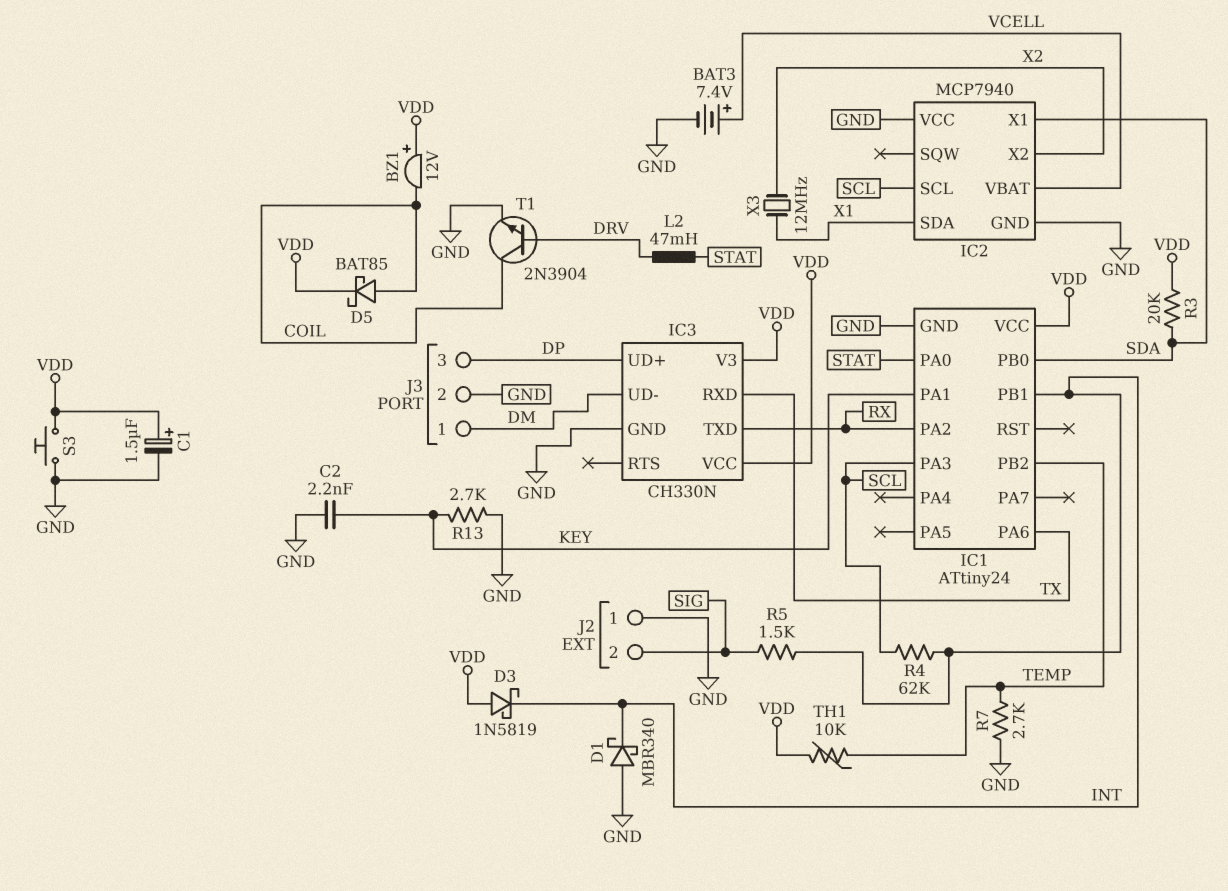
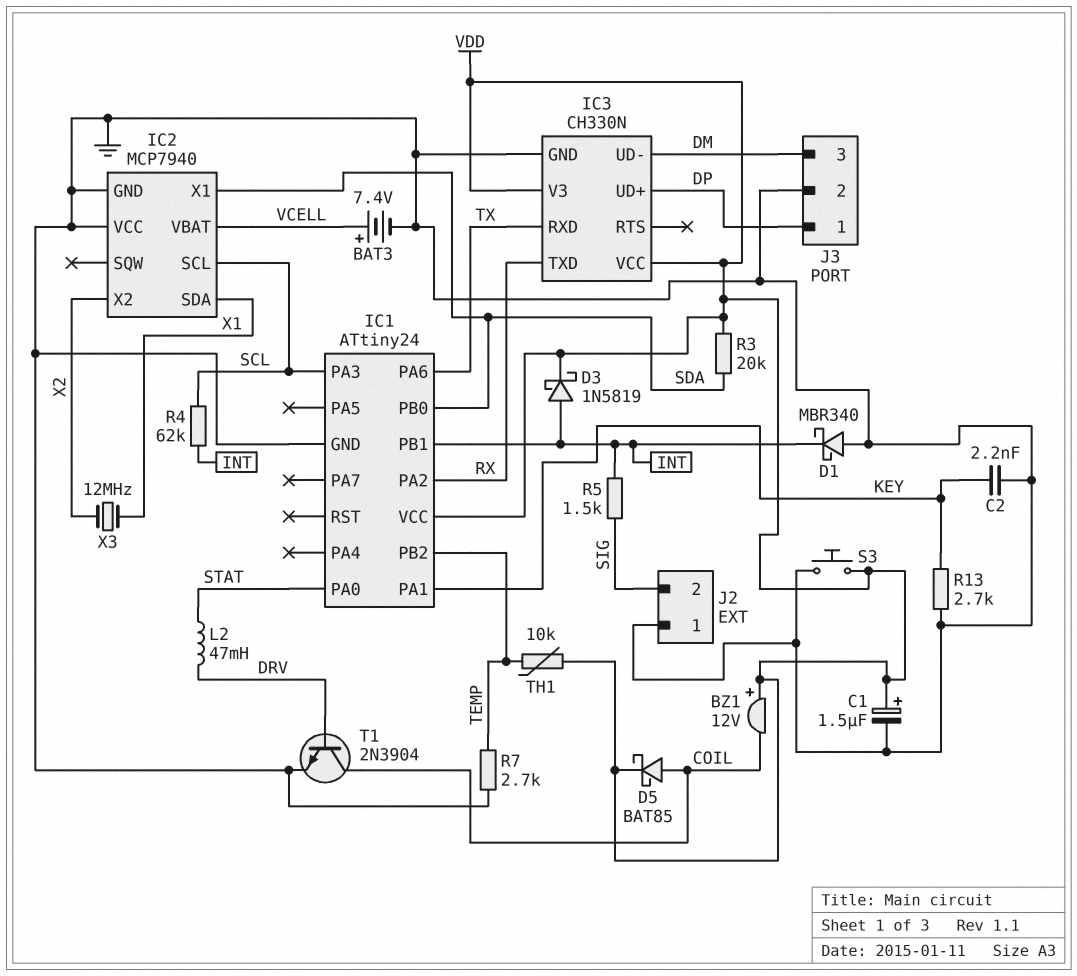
D3: schottky 1N5819 (A VDD, K INT) -> schottky 1N5819 (A INT, K VDD)
J3 pin 1: DM -> DP
J3 pin 3: DP -> DM

